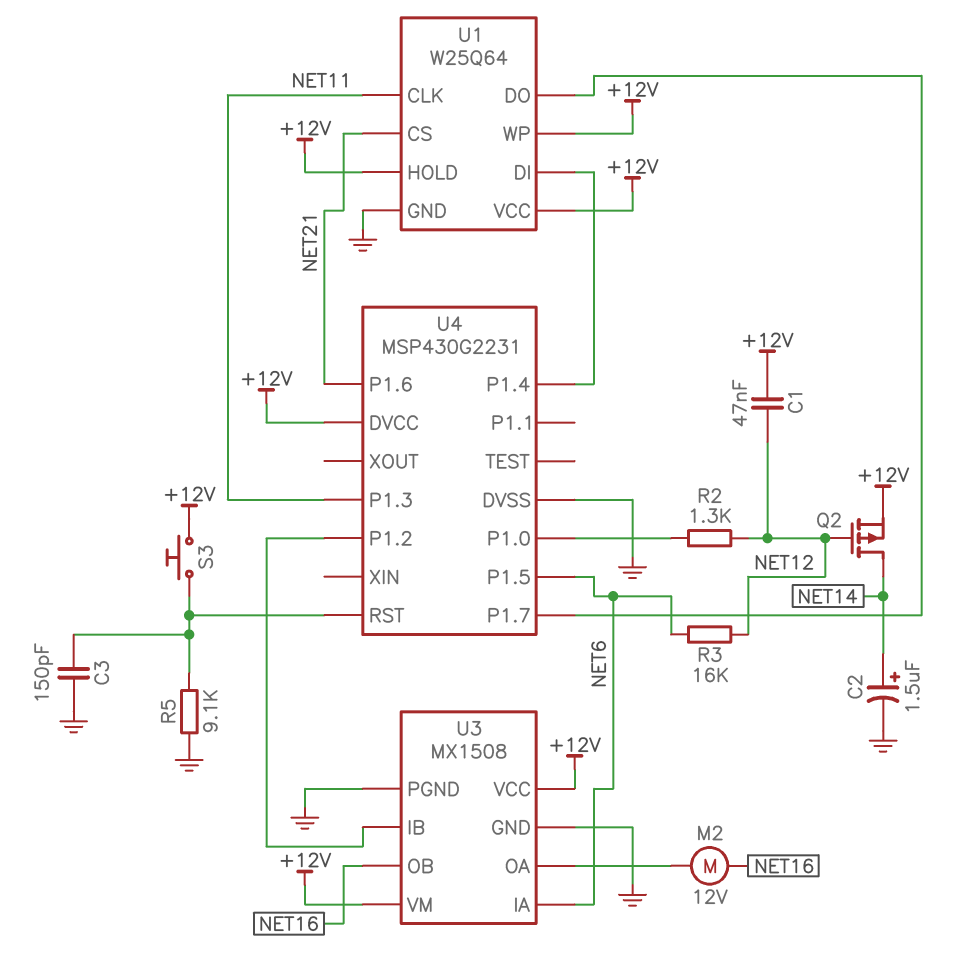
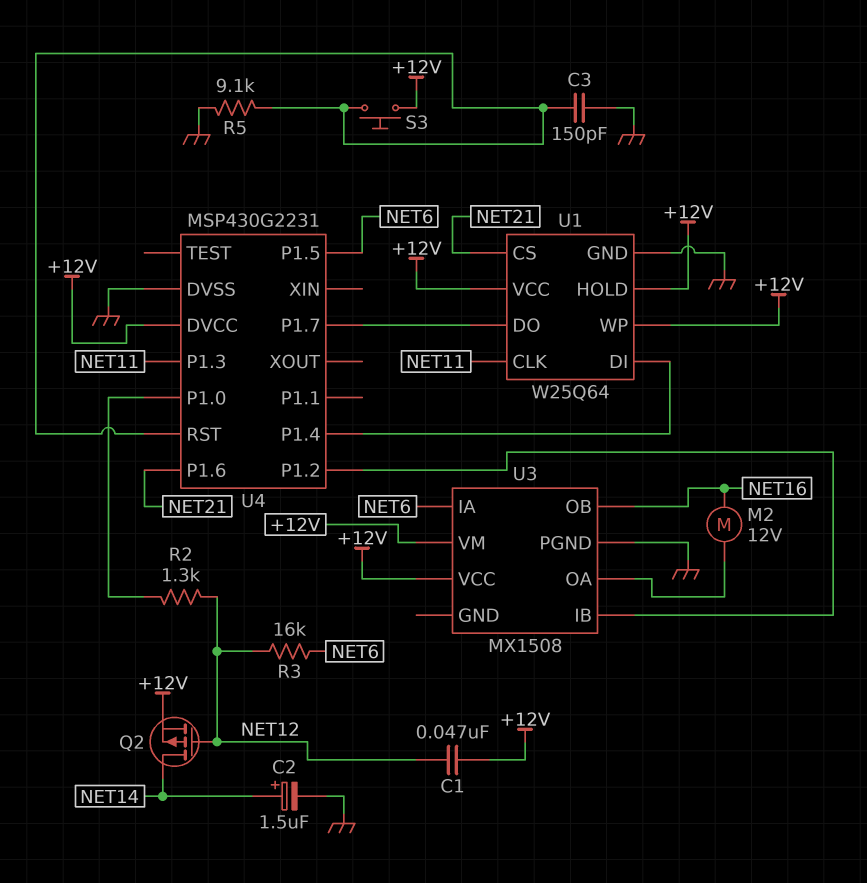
U3 pin GND: GND -> none

